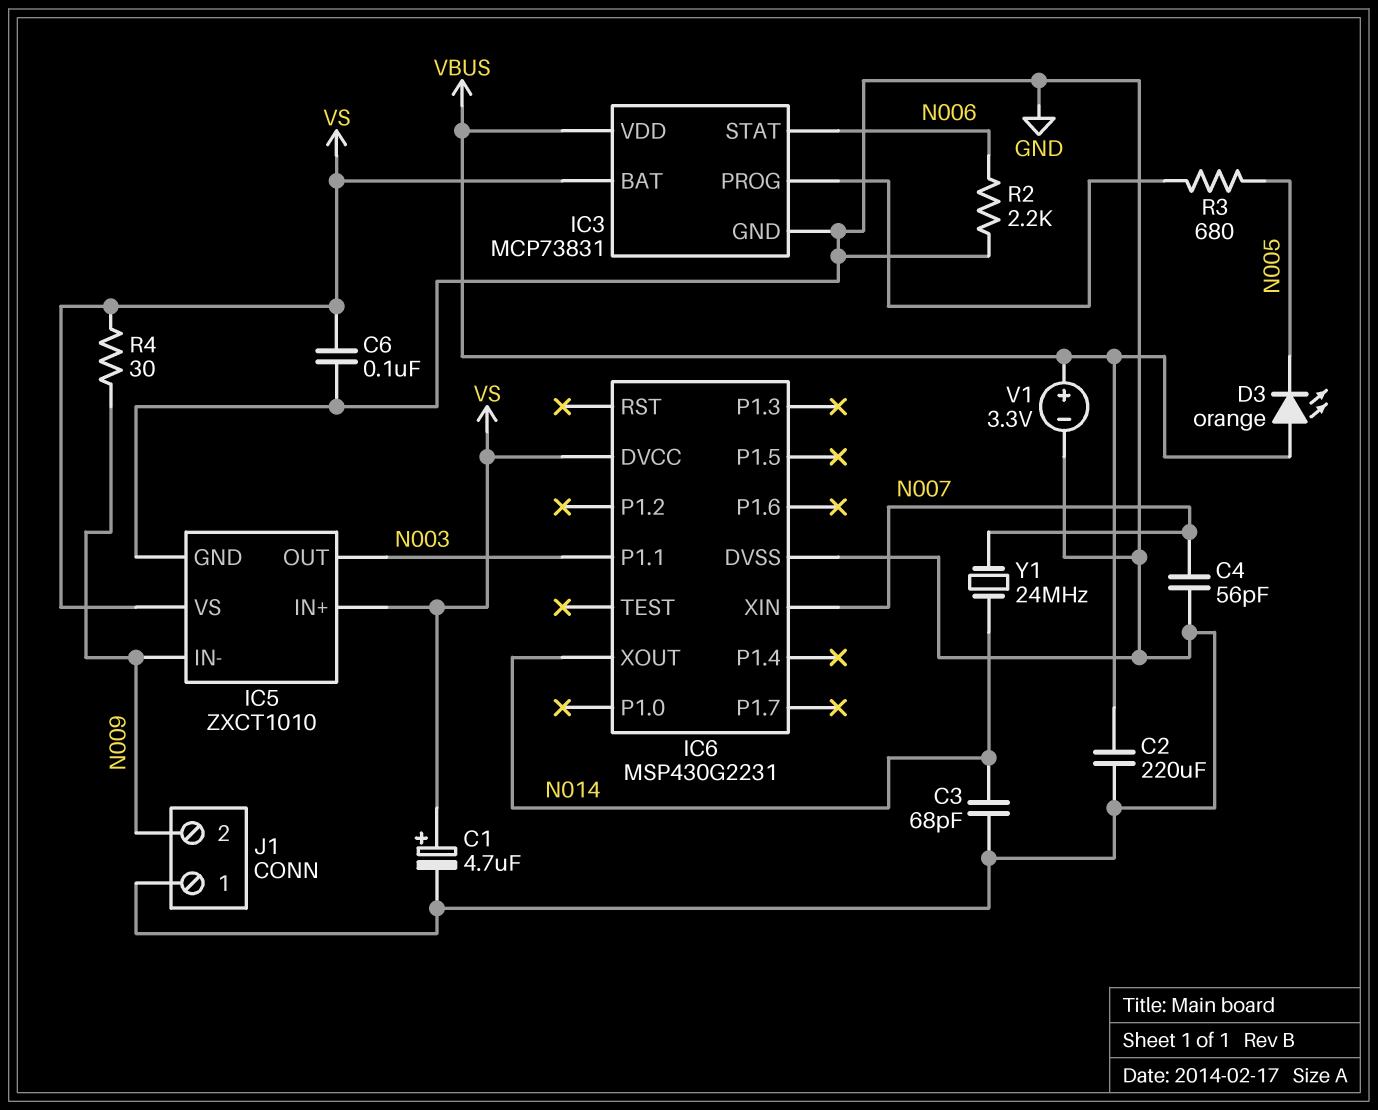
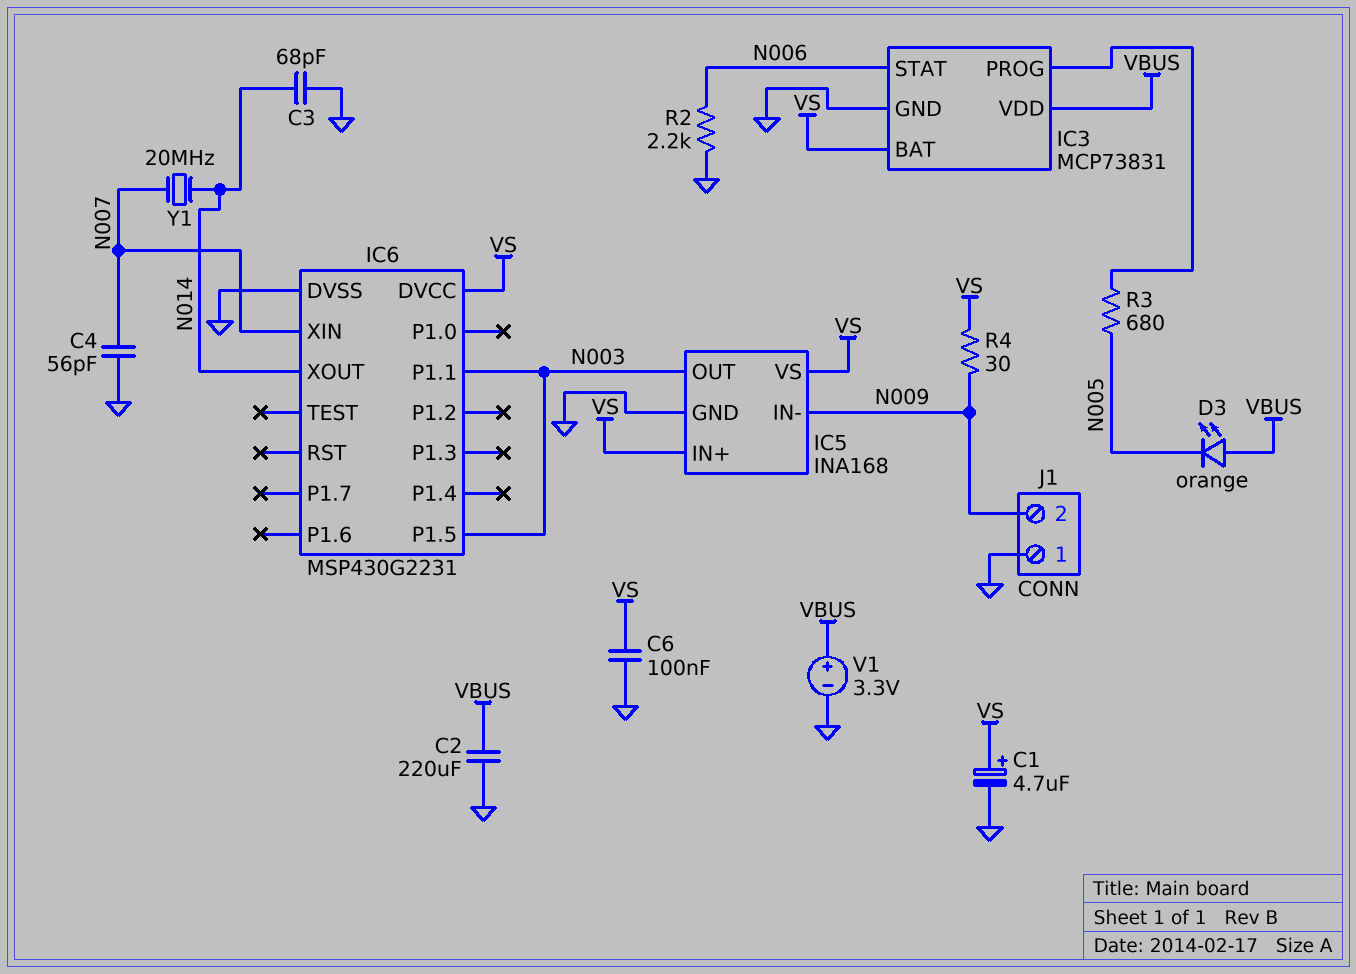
IC5: ZXCT1010 -> INA168
IC6 pin P1.5: none -> N003
Y1: 24MHz (N007, N014) -> 20MHz (N007, N014)

